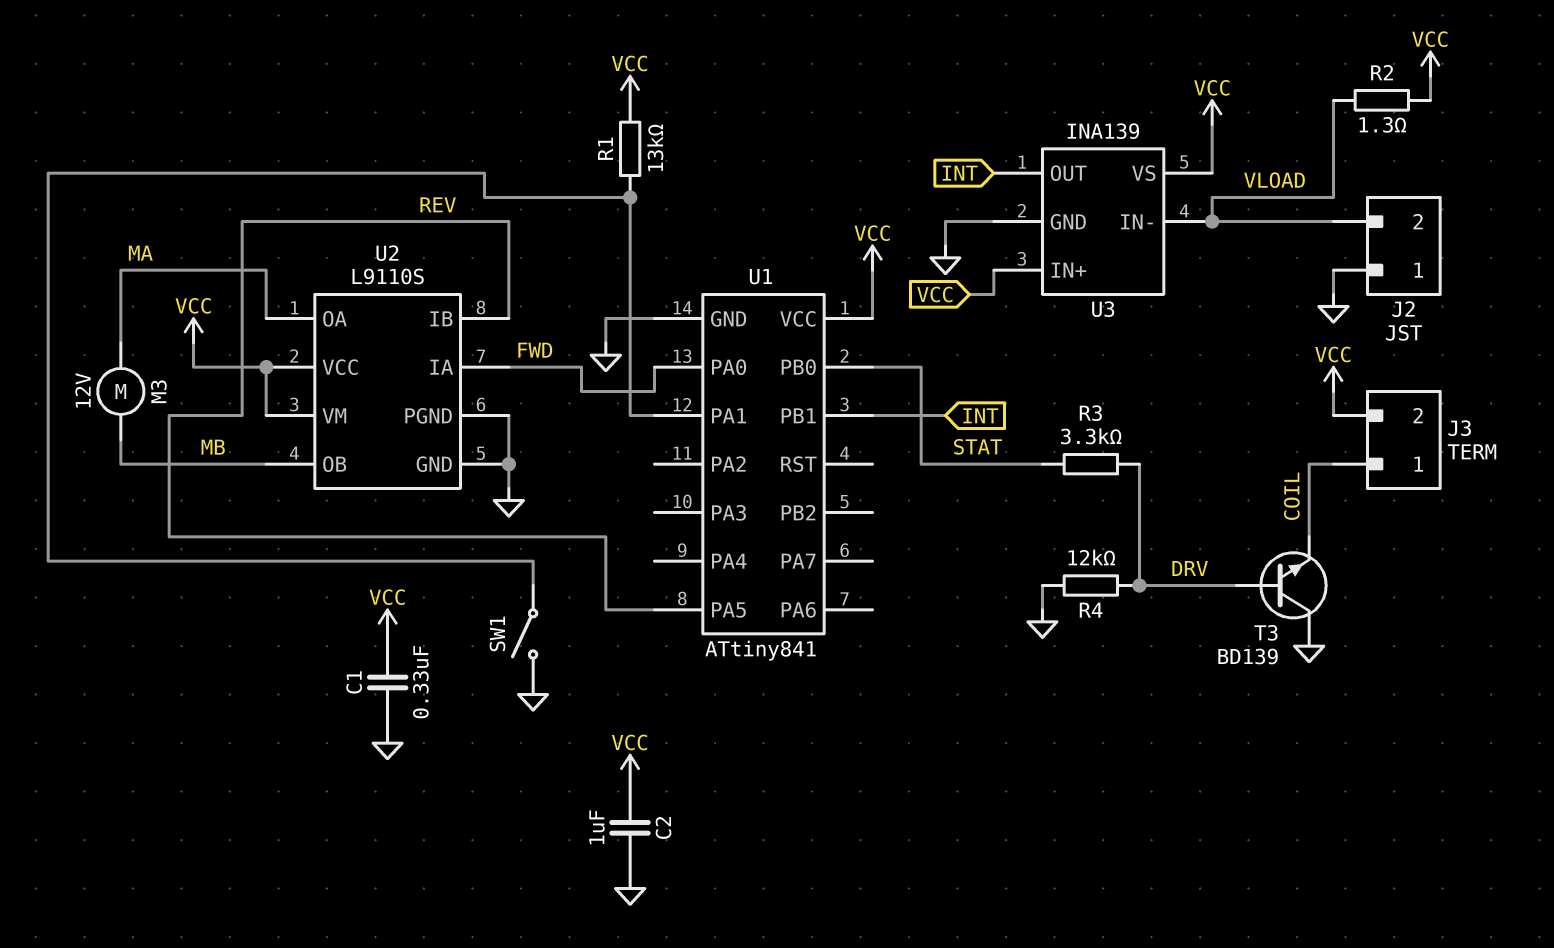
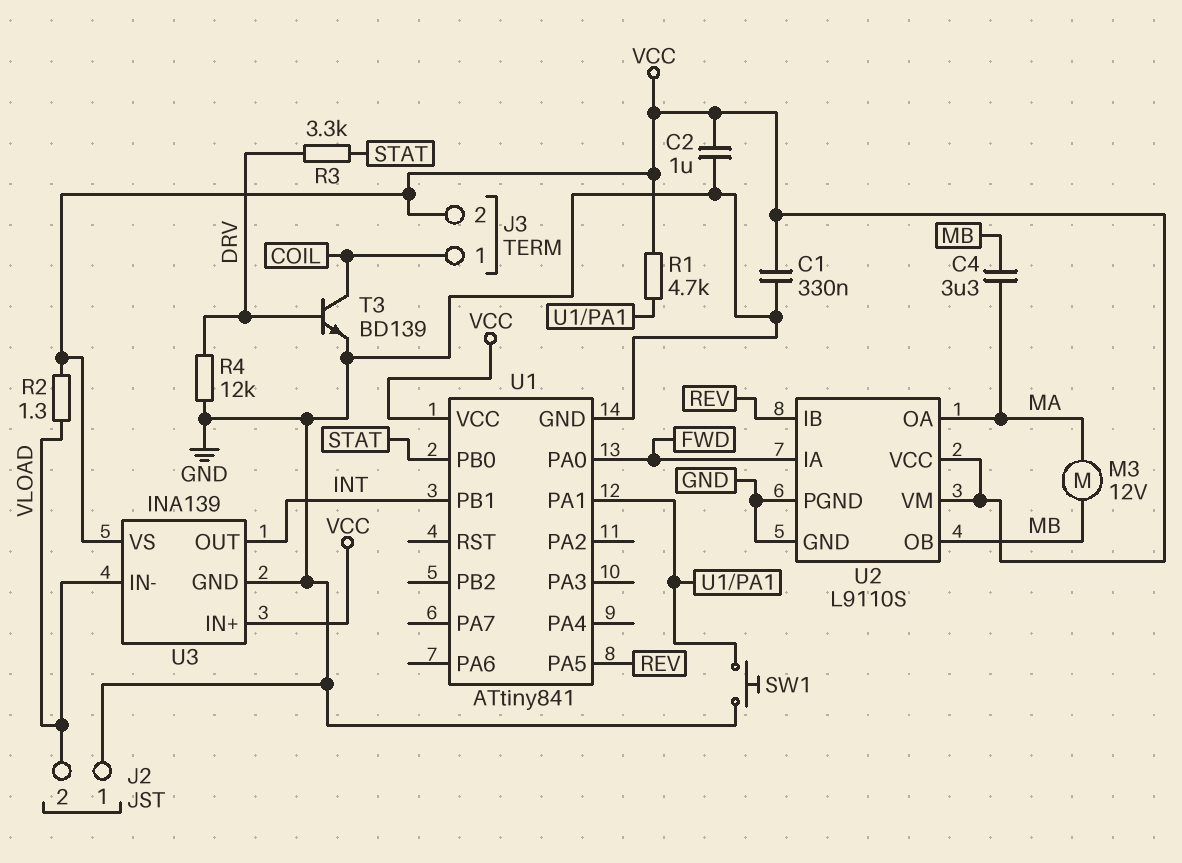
C4: none -> 3.3uF (MA, MB)
R1: 13k (U1/PA1, VCC) -> 4.7k (U1/PA1, VCC)
SW1: switch (GND, U1/PA1) -> button (GND, U1/PA1)
T3: NPN BD139 (B DRV, C GND, E COIL) -> NPN BD139 (B DRV, C COIL, E GND)

